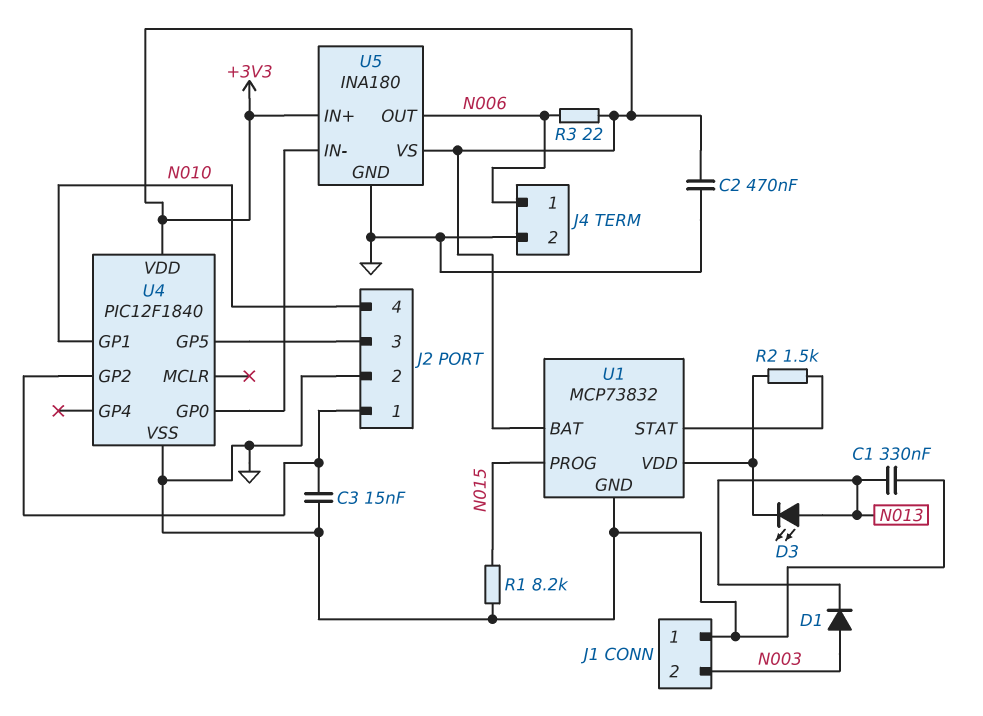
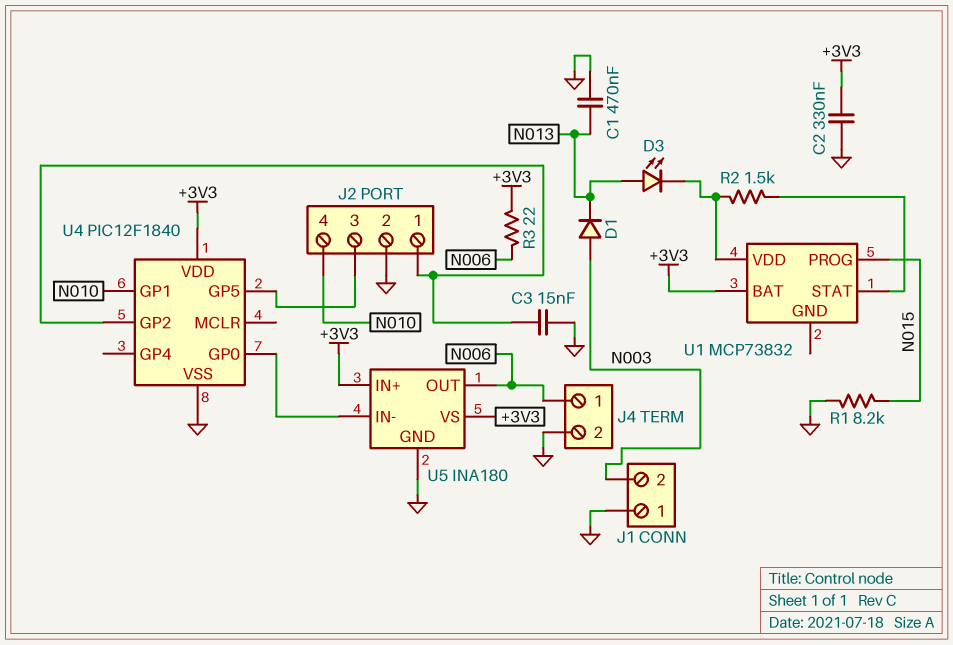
C1: 330nF (GND, N013) -> 470nF (GND, N013)
C2: 470nF (+3V3, GND) -> 330nF (+3V3, GND)
U1 pin GND: GND -> none

